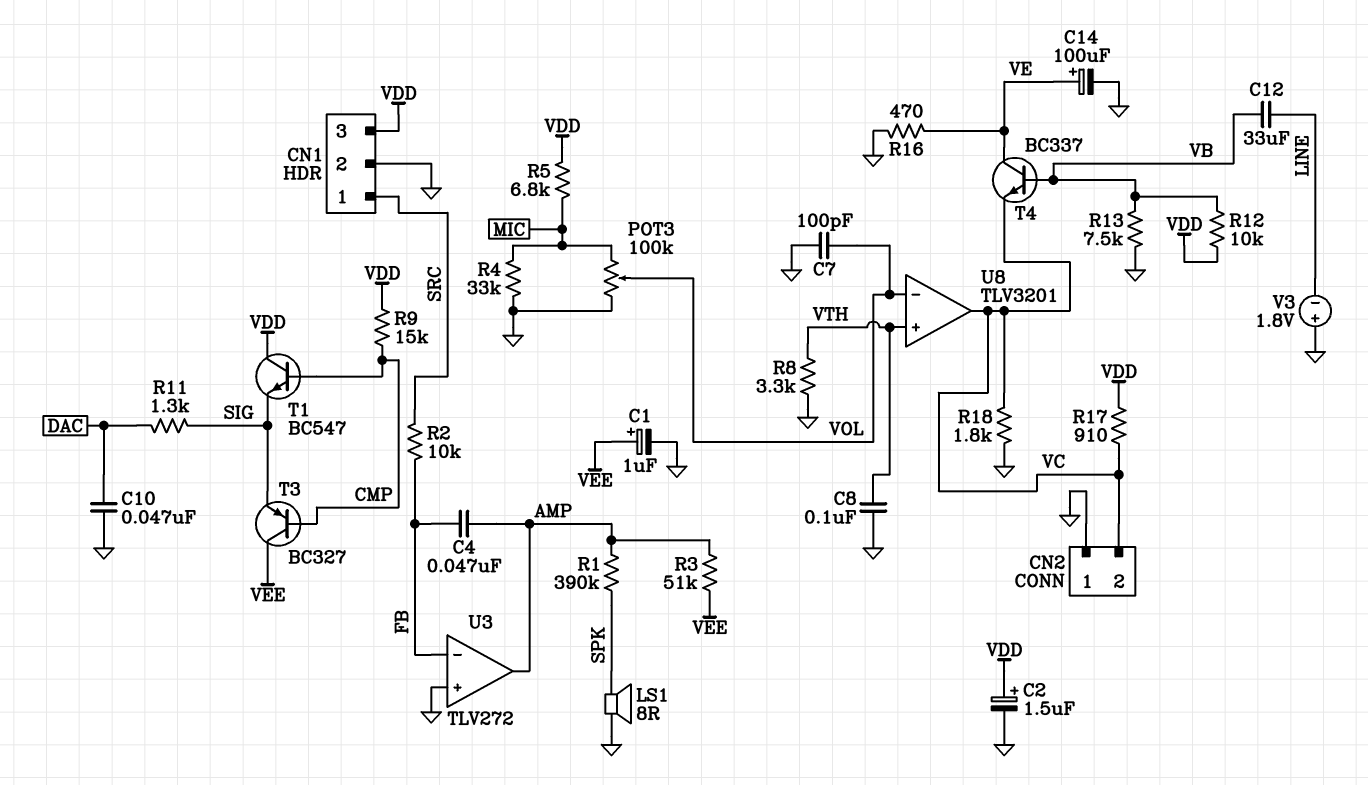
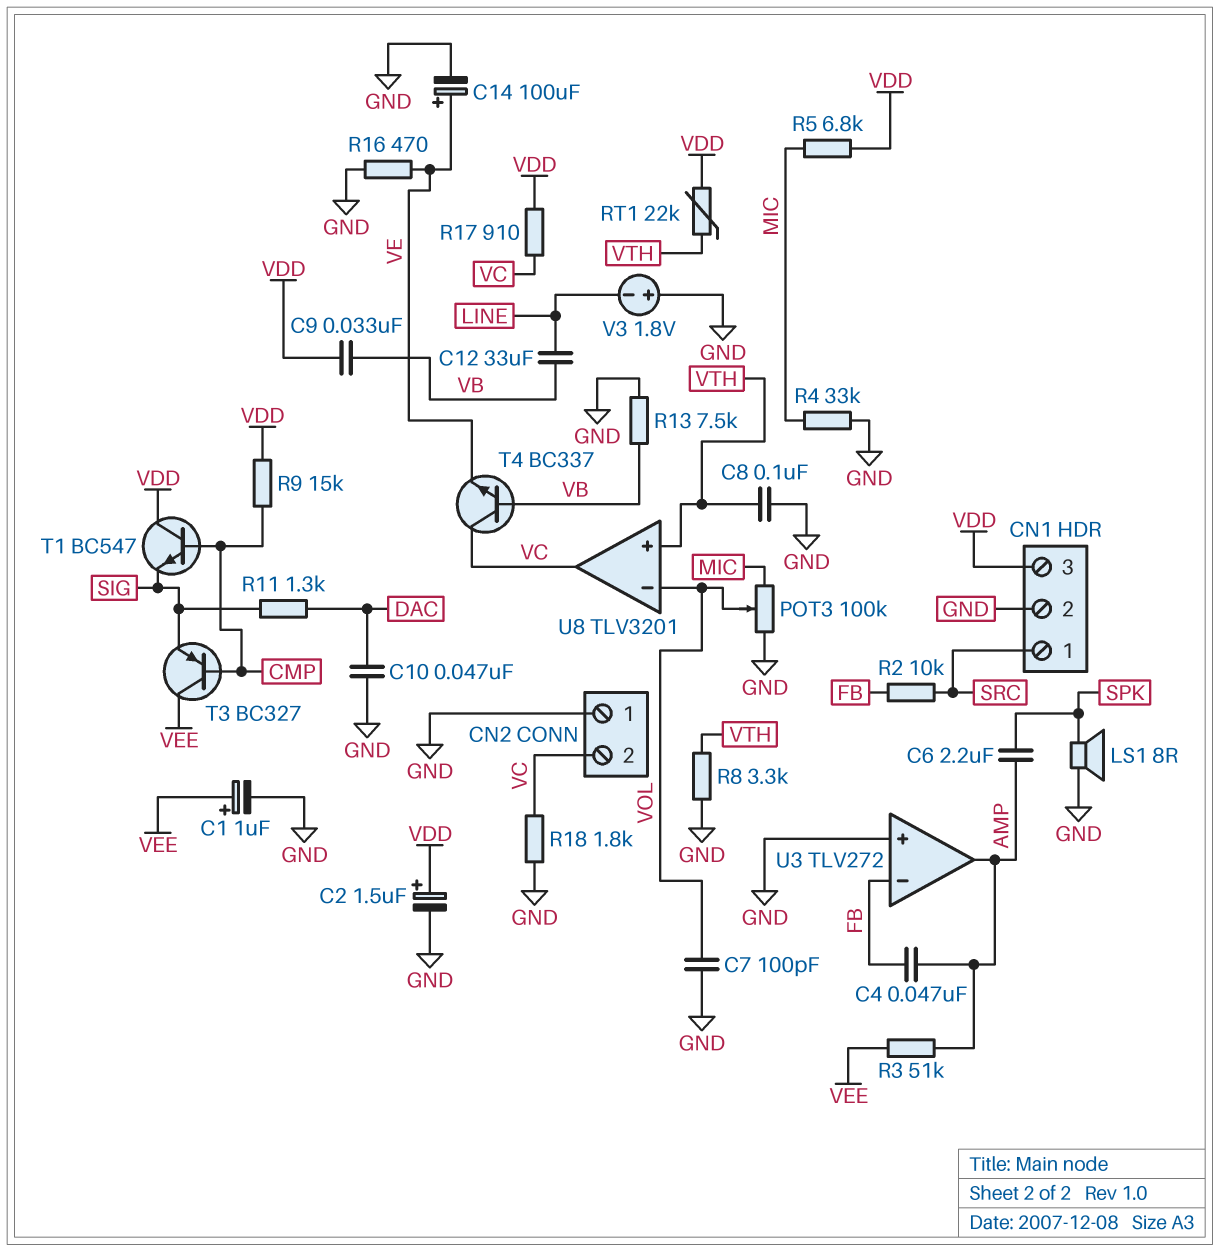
C6: none -> 2.2uF (AMP, SPK)
C9: none -> 33nF (VB, VDD)
R1: 390k (AMP, SPK) -> none
R12: 10k (VB, VDD) -> none
RT1: none -> 22k (VDD, VTH)
T4: NPN BC337 (B VB, C VE, E VC) -> NPN BC337 (B VB, C VC, E VE)

